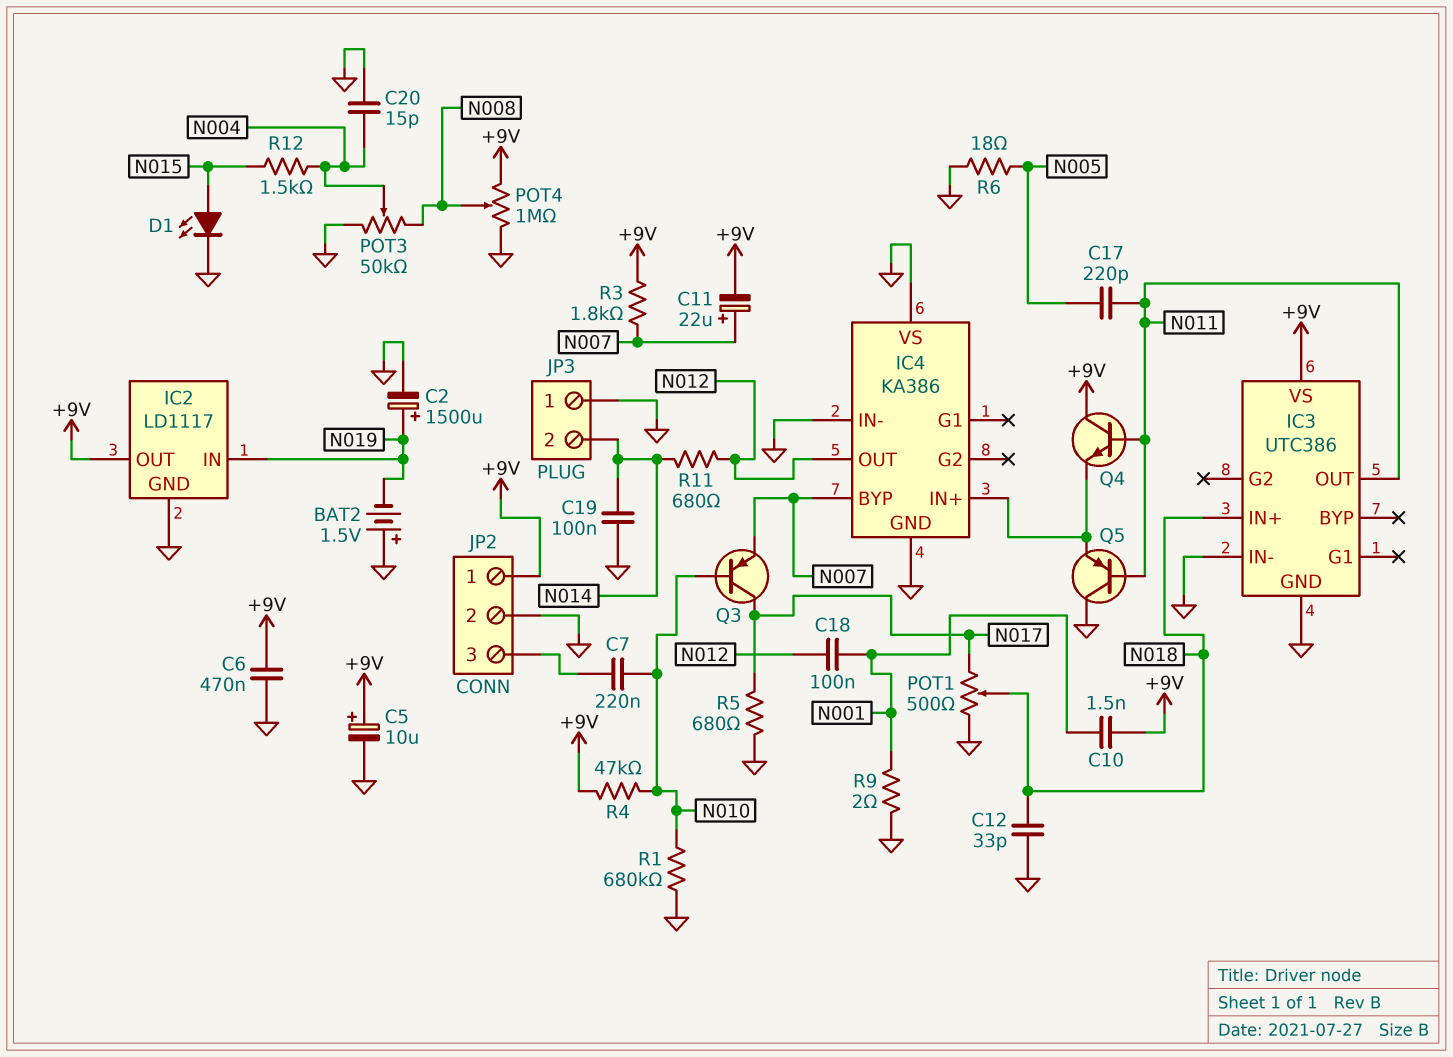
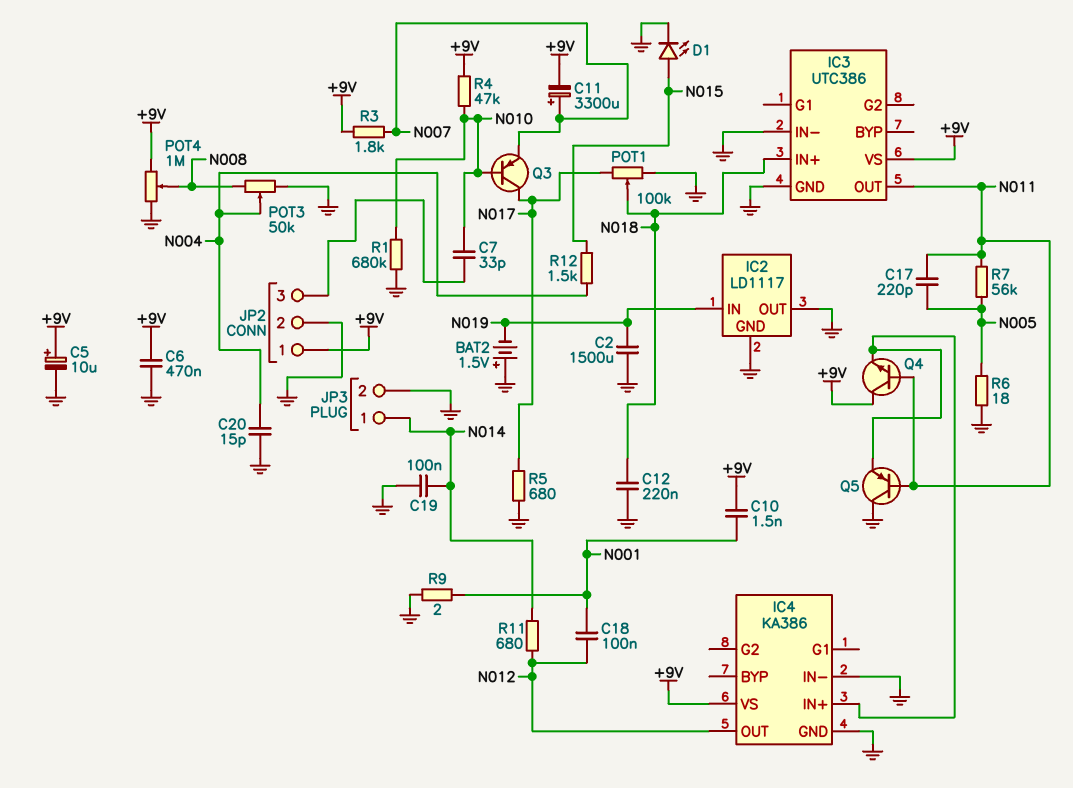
C2: 1500uF (plus N019, minus GND) -> 1500uF (GND, N019)
C7: 220nF (JP2/3, N010) -> 33pF (JP2/3, N010)
C11: 22uF (plus N007, minus +9V) -> 3300uF (plus N007, minus +9V)
C12: 33pF (GND, N018) -> 220nF (GND, N018)
IC2 pin OUT: +9V -> GND
IC4 pin BYP: N007 -> none
IC4 pin VS: GND -> +9V
JP3 pin 1: GND -> N014
JP3 pin 2: N014 -> GND
POT1: 500 (GND, N017, wiper N018) -> 100k (GND, N017, wiper N018)
R7: none -> 56k (N005, N011)

